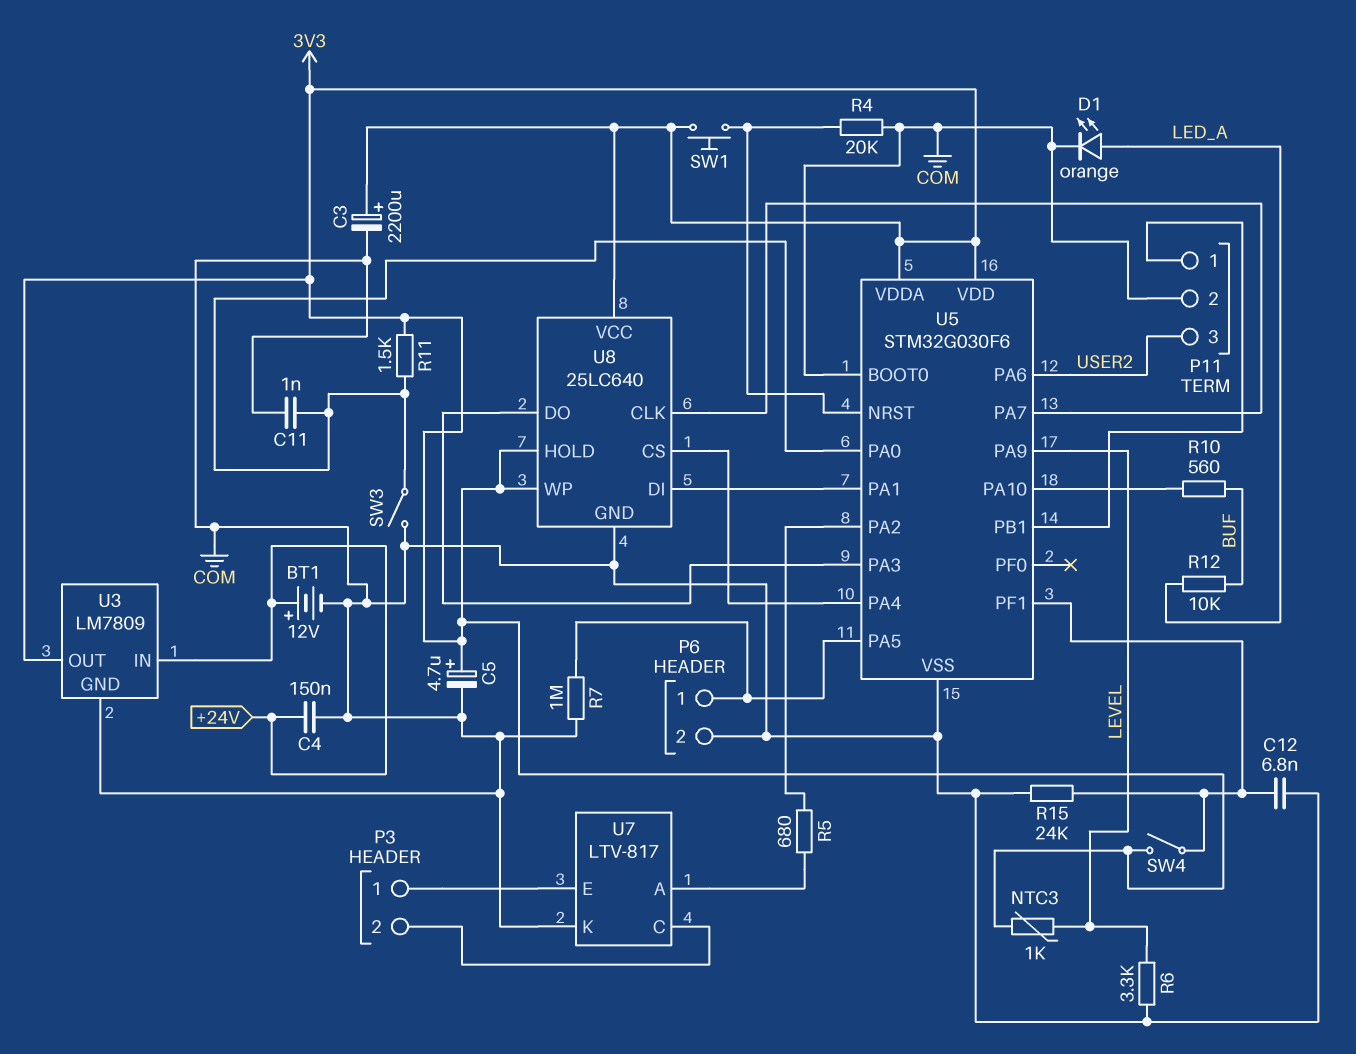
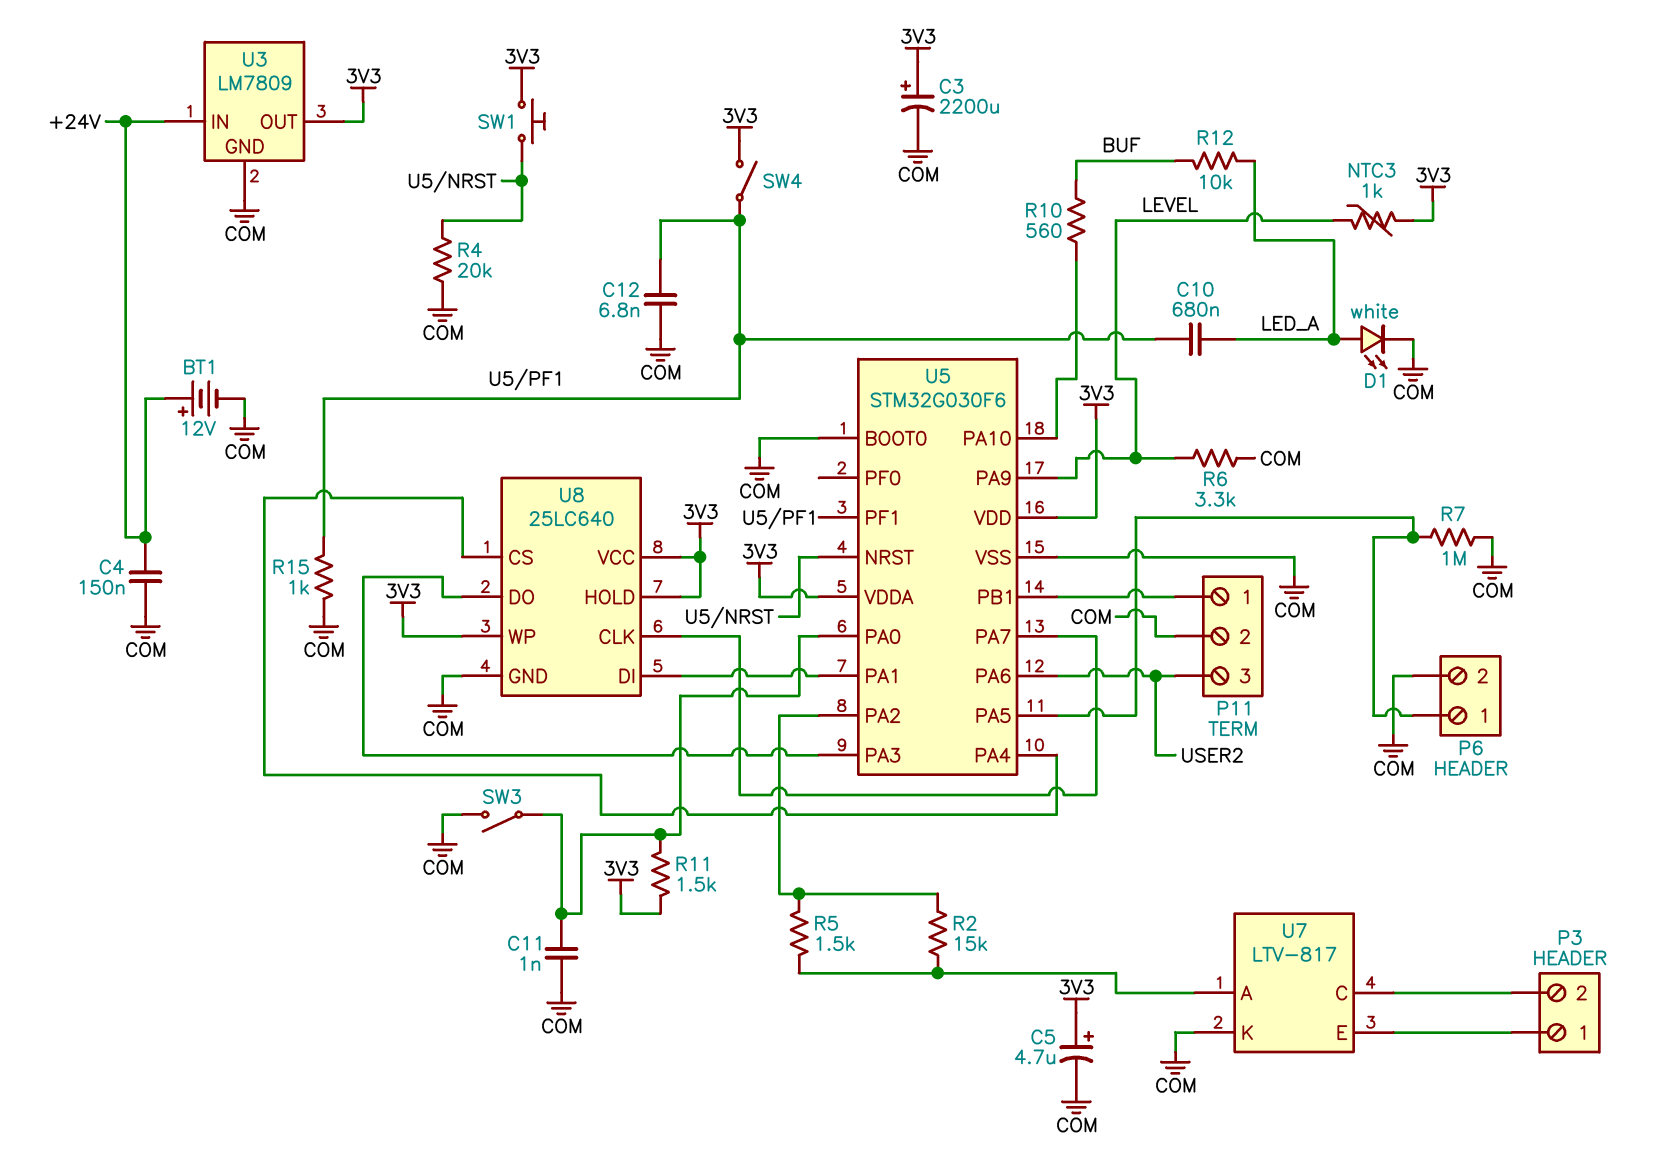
C10: none -> 680nF (LED_A, U5/PF1)
D1: LED orange (A LED_A, K COM) -> LED white (A LED_A, K COM)
R2: none -> 15k (U5/PA2, U7/A)
R5: 680 (U5/PA2, U7/A) -> 1.5k (U5/PA2, U7/A)
R15: 24k (COM, U5/PF1) -> 1k (COM, U5/PF1)

